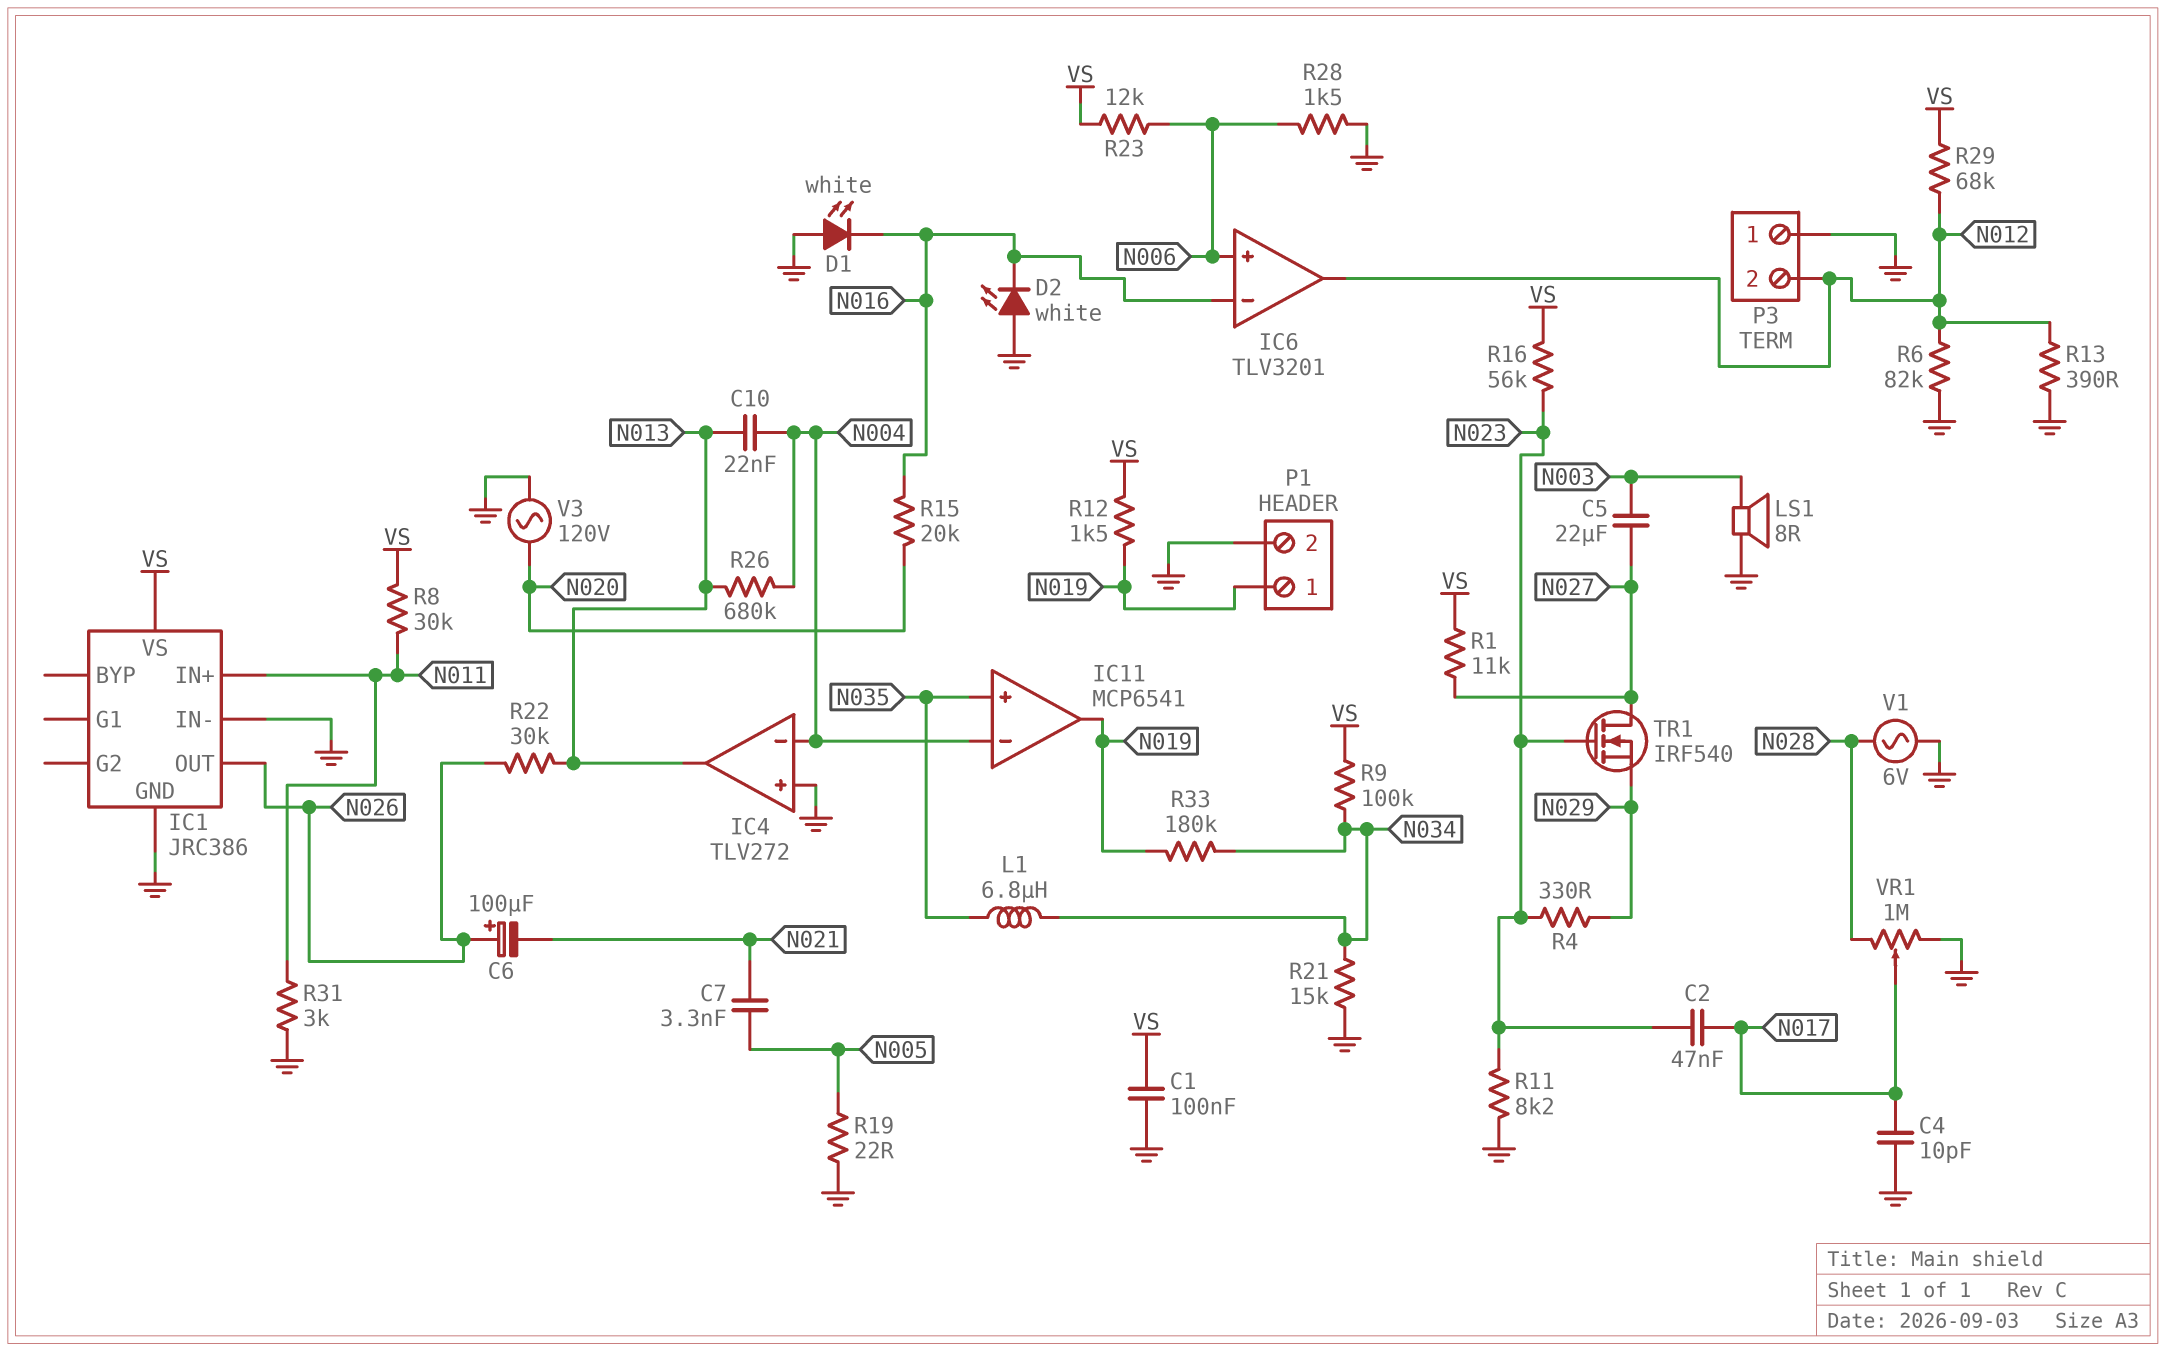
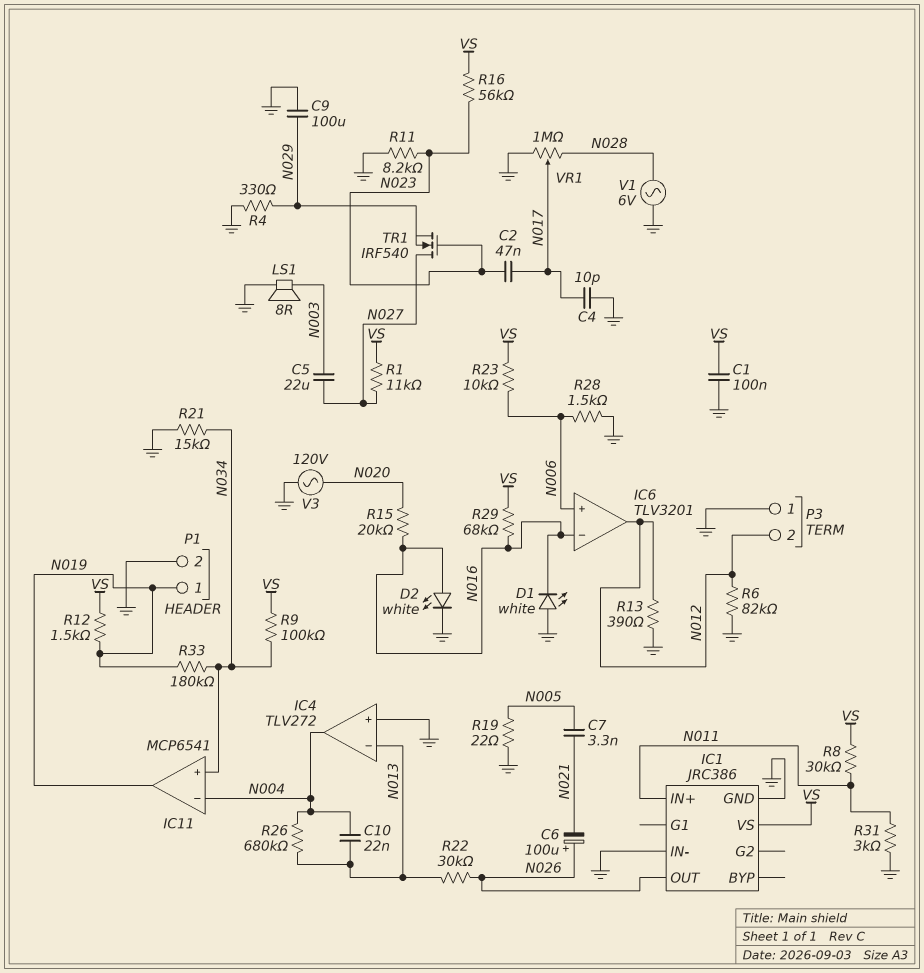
C9: none -> 100uF (GND, N029)
D2: LED white (A GND, K N016) -> LED white (A N016, K GND)
IC4 pin in-: N004 -> N013
IC4 pin out: N013 -> N004
IC11 pin in+: N035 -> N034
L1: 6.8uH (N034, N035) -> none
R4: 330 (N023, N029) -> 330 (GND, N029)
R23: 12k (N006, VS) -> 10k (N006, VS)
R29: 68k (N012, VS) -> 68k (N016, VS)

